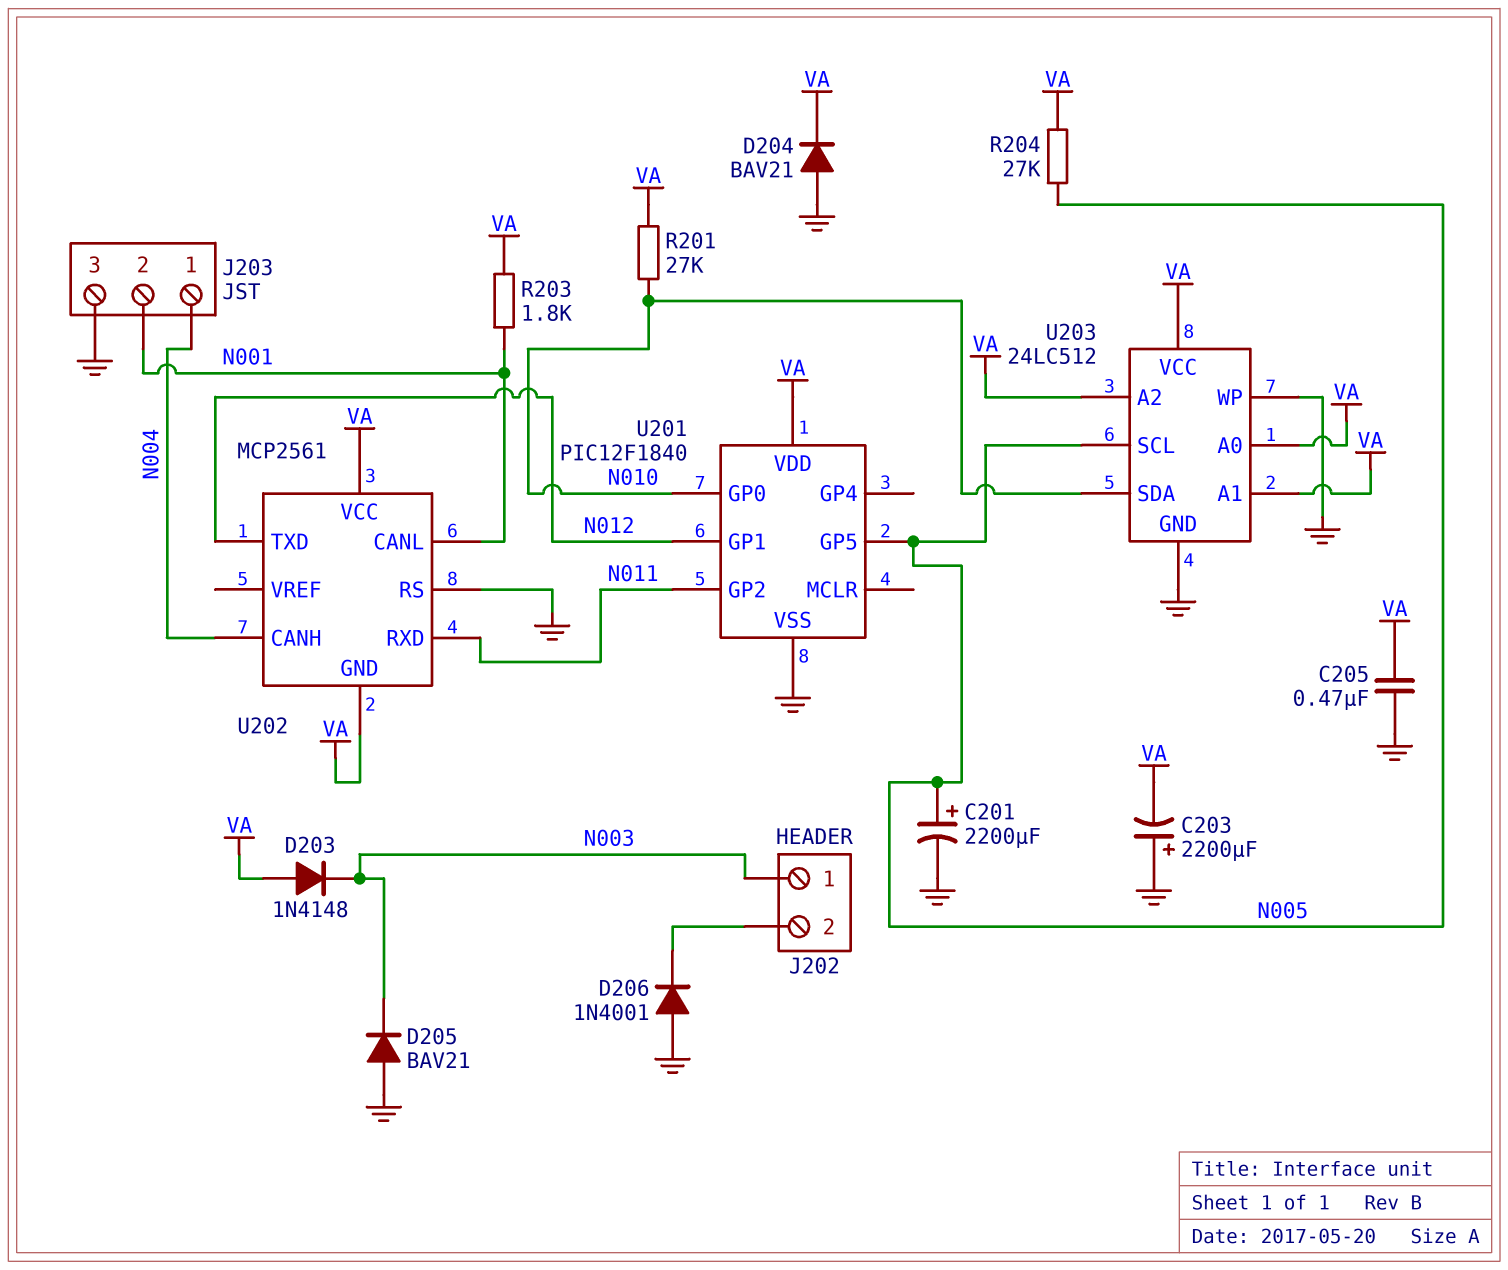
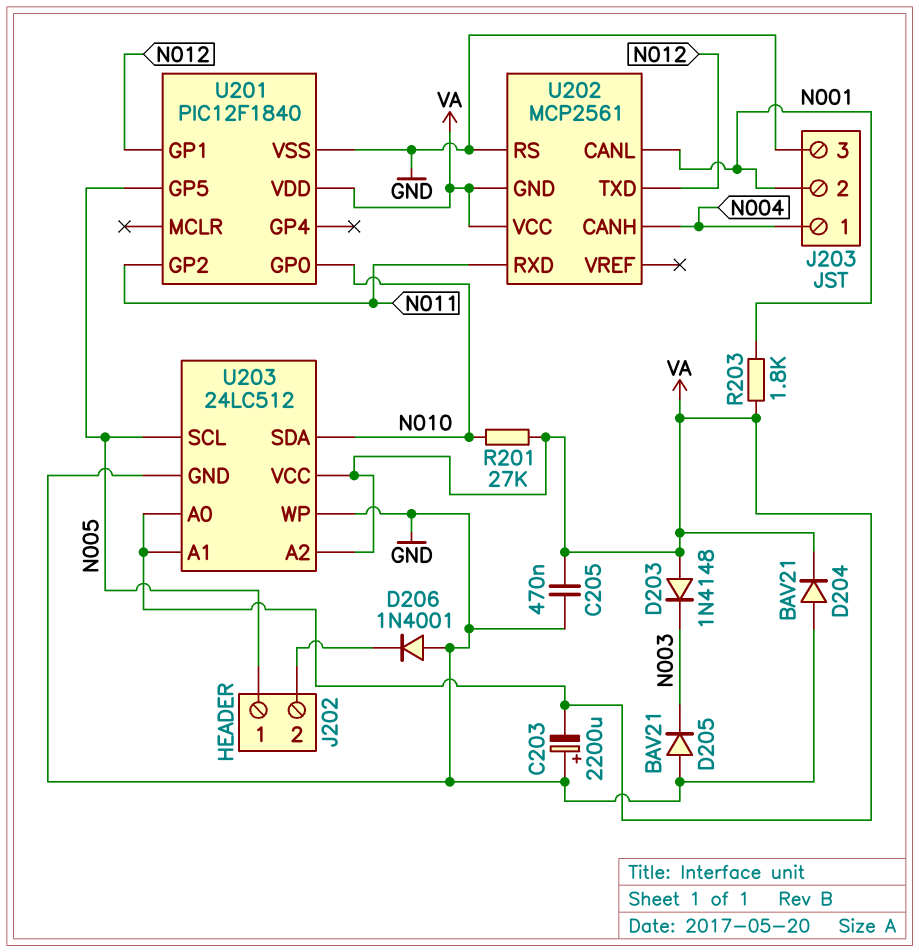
C201: 2200uF (plus N005, minus GND) -> none
J202 pin 1: N003 -> N005
R204: 27k (N005, VA) -> none

